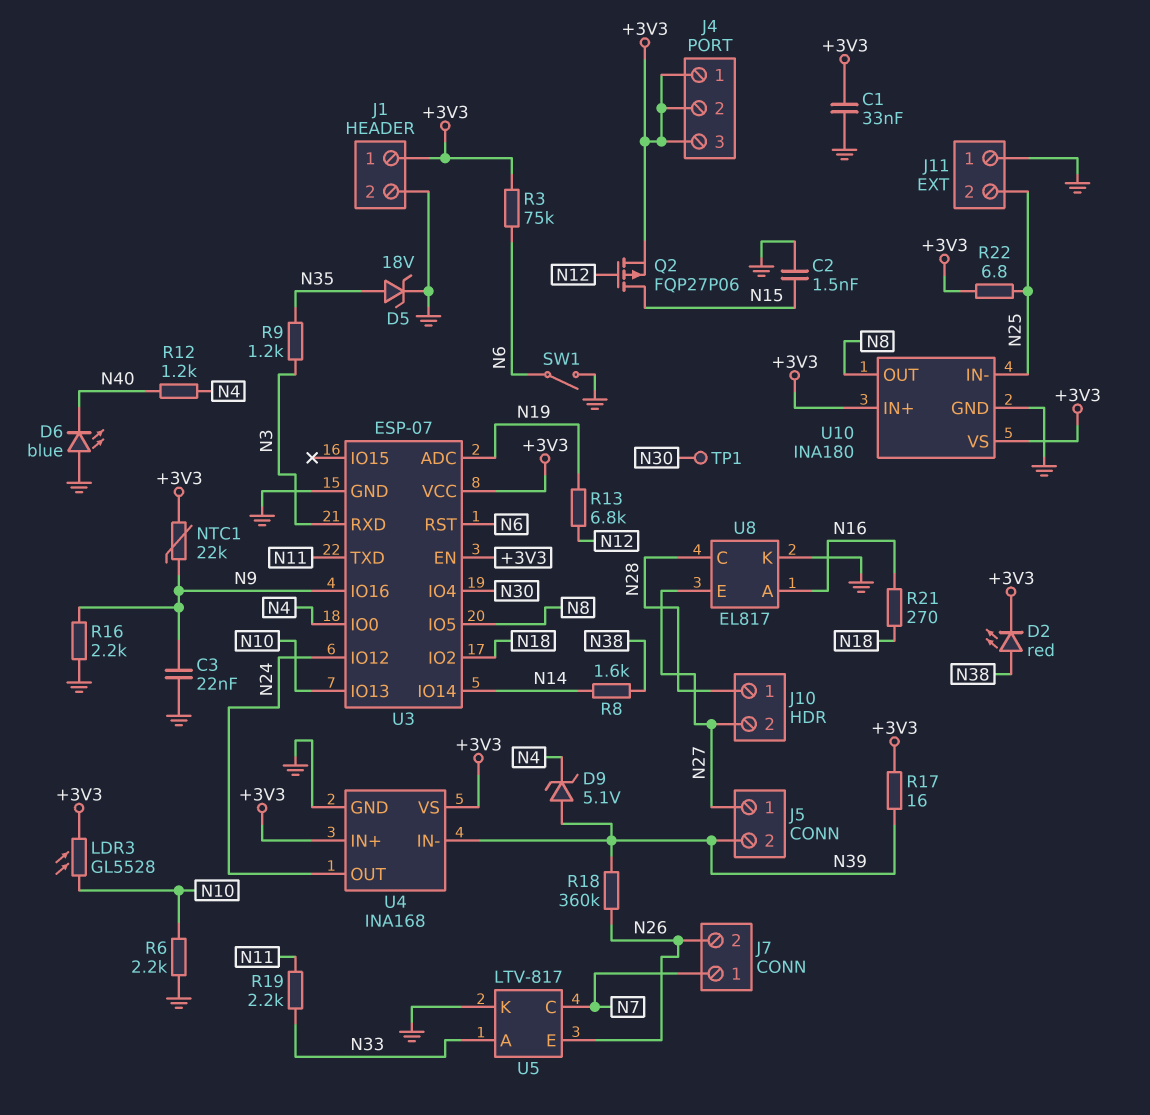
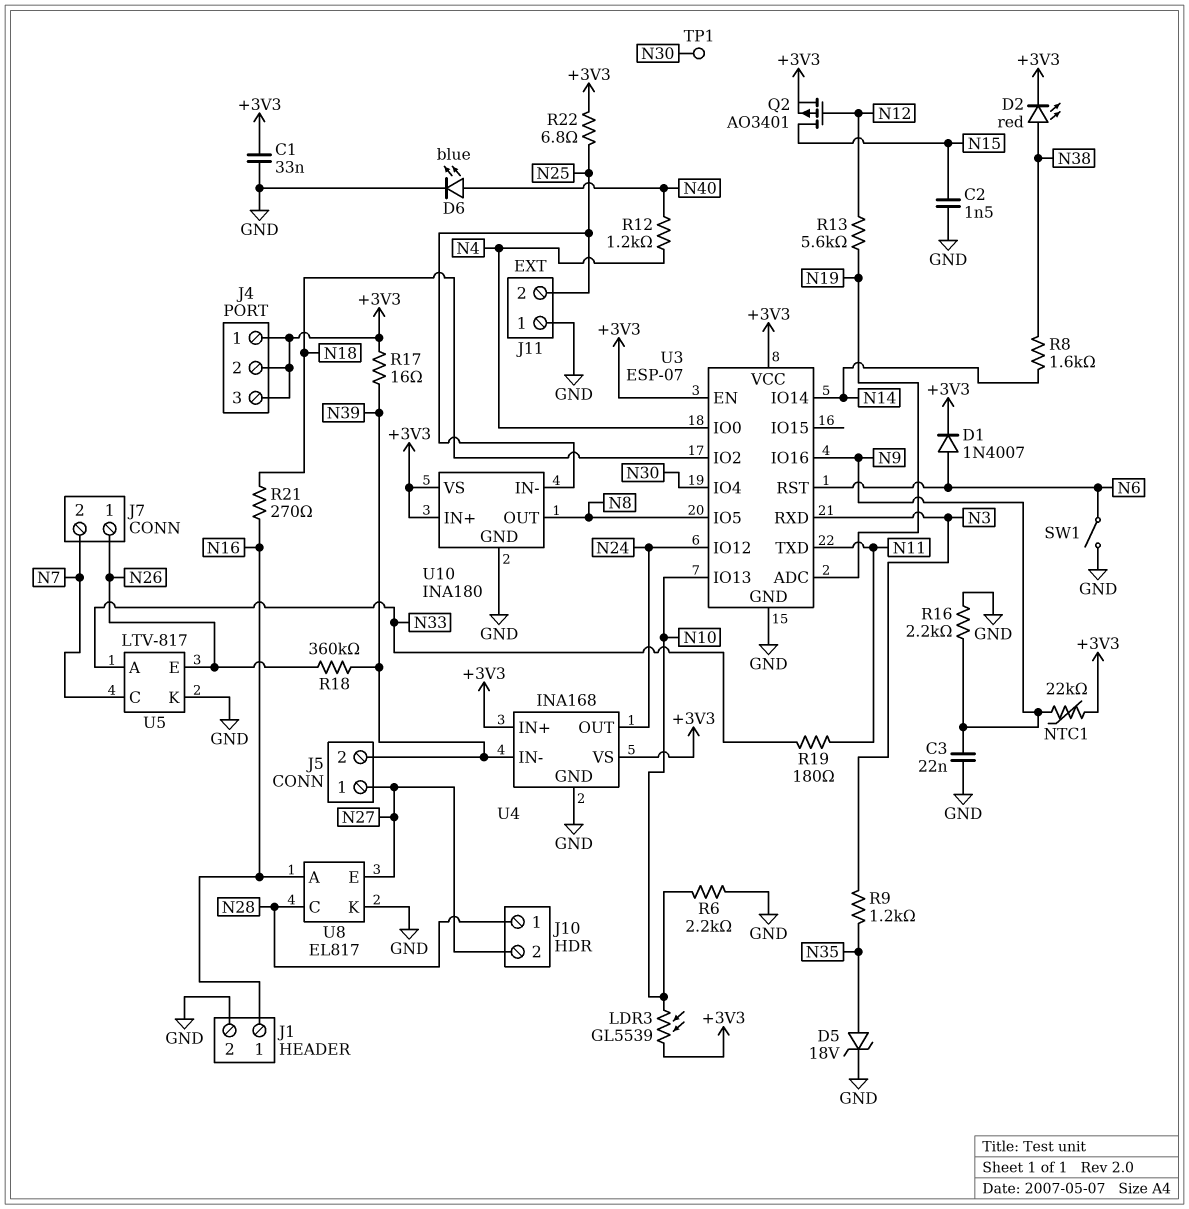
D1: none -> diode 1N4007 (A N6, K +3V3)
D6: LED blue (A GND, K N40) -> LED blue (A N40, K GND)
D9: zener 5.1V (A N39, K N4) -> none
J1 pin 1: +3V3 -> N16
J7 pin 1: N7 -> N26
J7 pin 2: N26 -> N7
LDR3: GL5528 (+3V3, N10) -> GL5539 (+3V3, N10)
Q2: PMOS FQP27P06 (G N12, D N15, S +3V3) -> PMOS AO3401 (G N12, D N15, S +3V3)
R3: 75k (+3V3, N6) -> none
R13: 6.8k (N12, N19) -> 5.6k (N12, N19)
R19: 2.2k (N11, N33) -> 180 (N11, N33)

